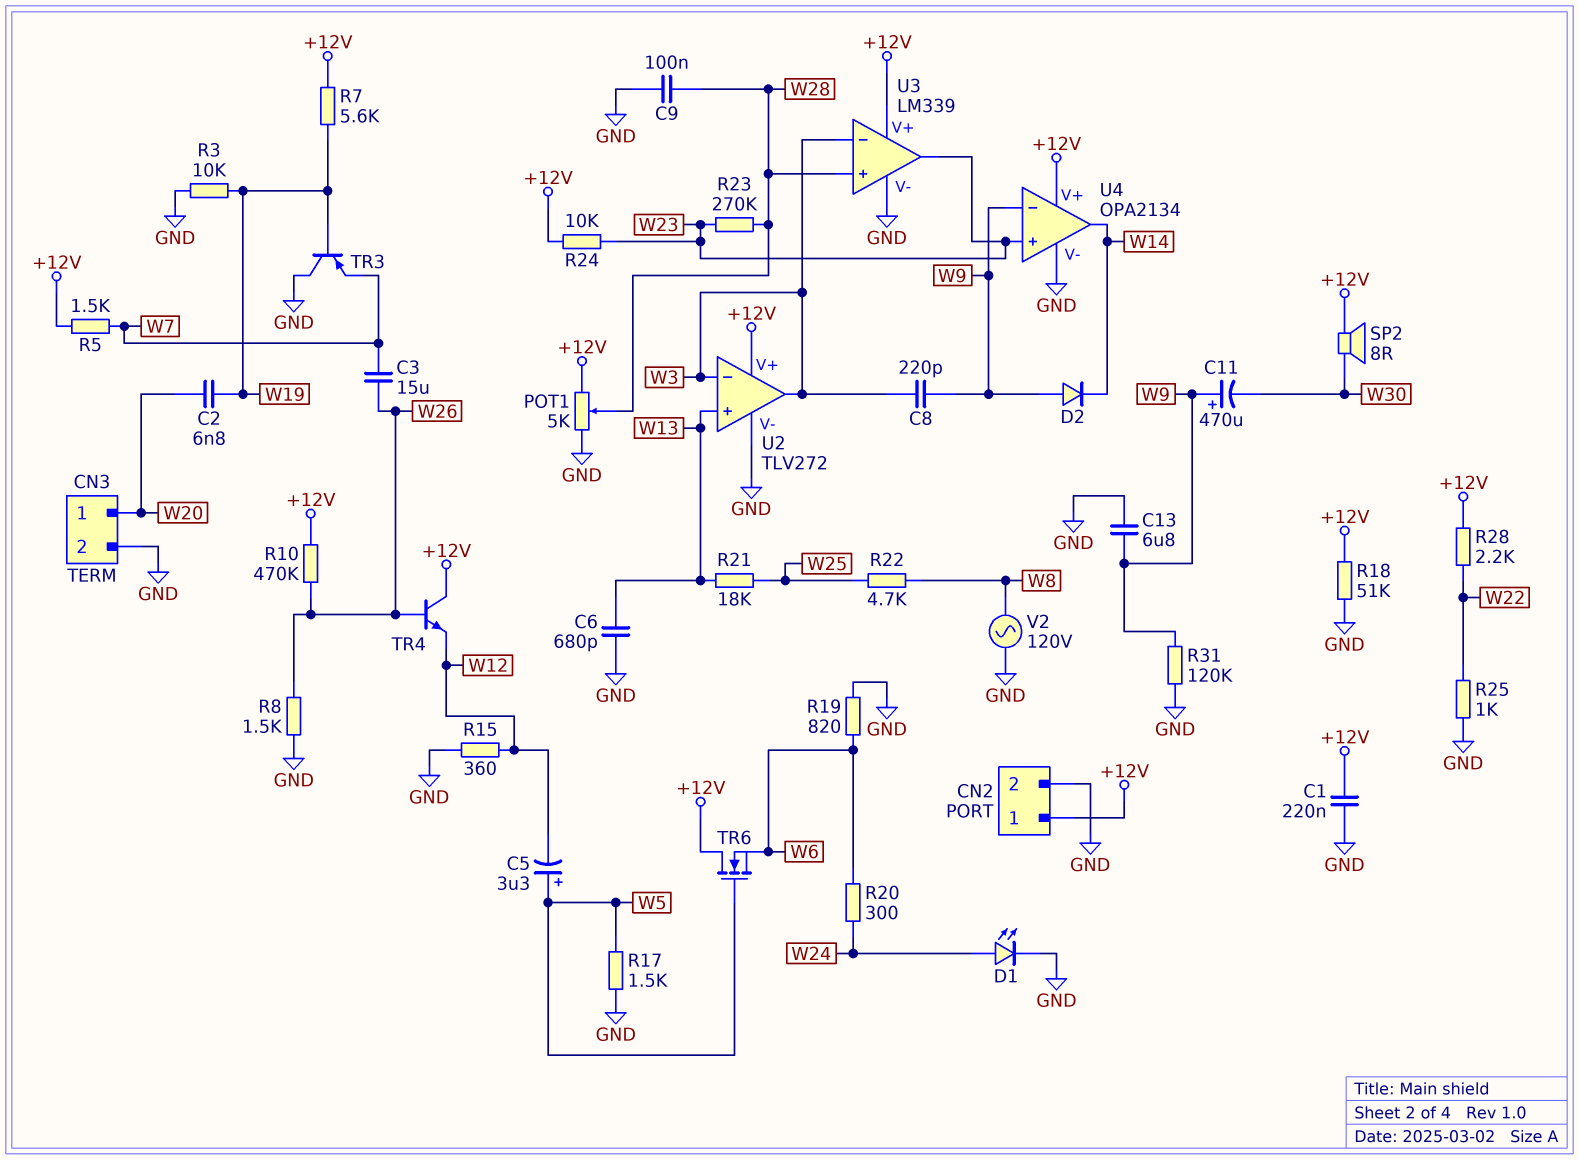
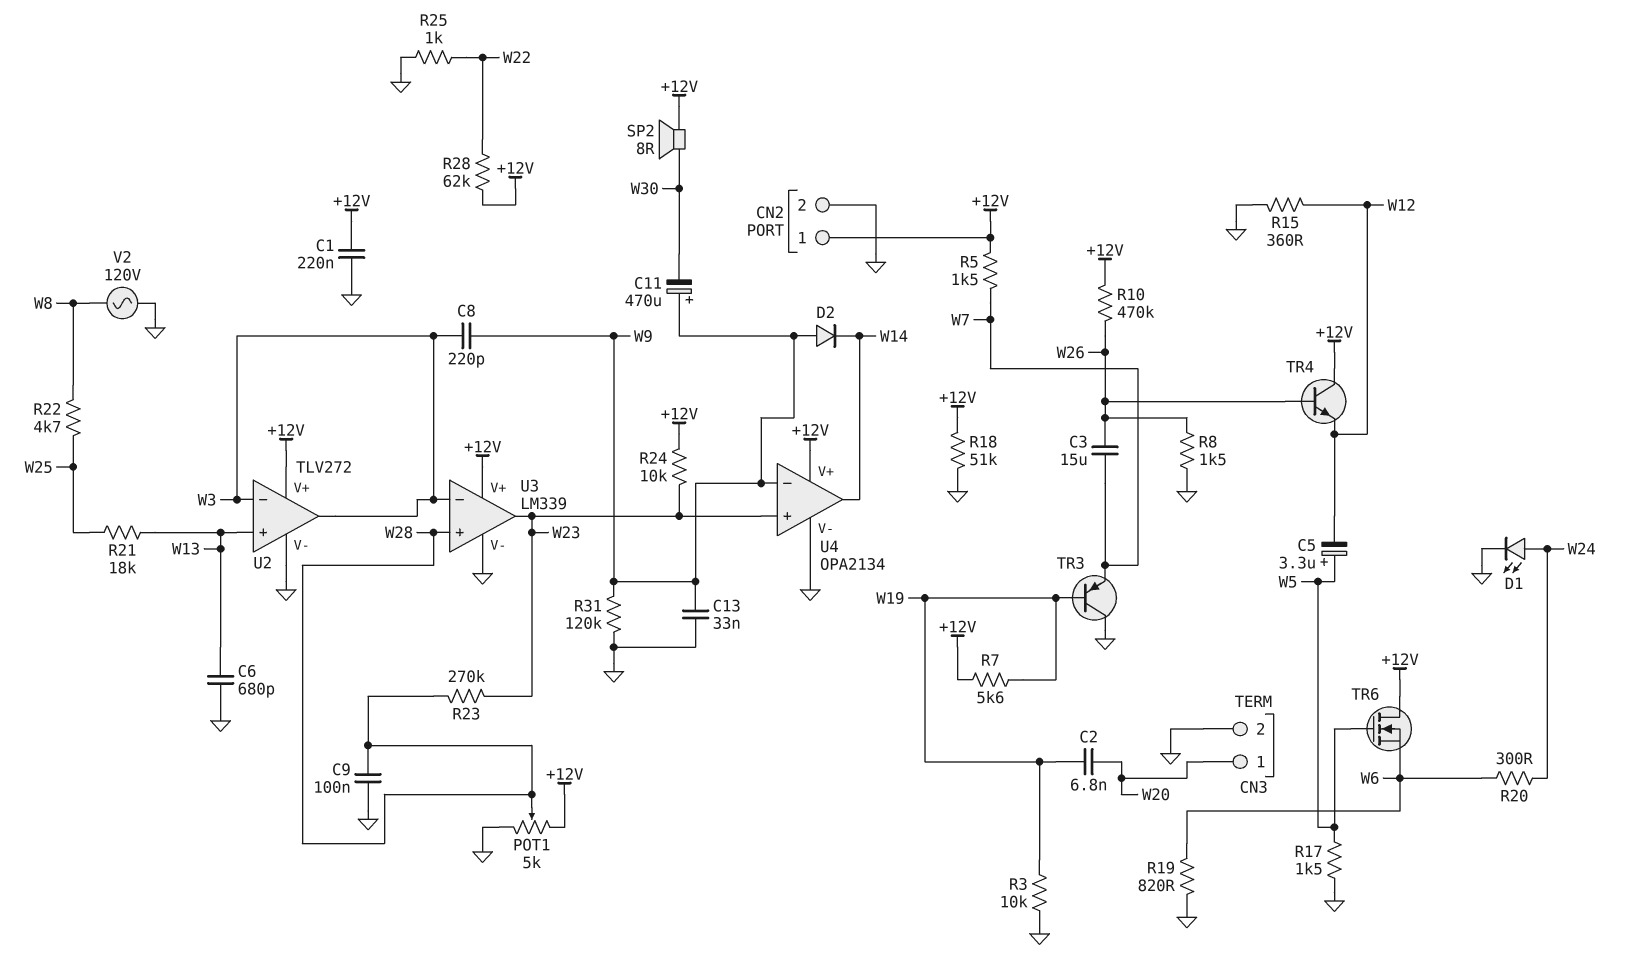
C13: 6.8uF (GND, W9) -> 33nF (GND, W9)
R28: 2.2k (+12V, W22) -> 62k (+12V, W22)

